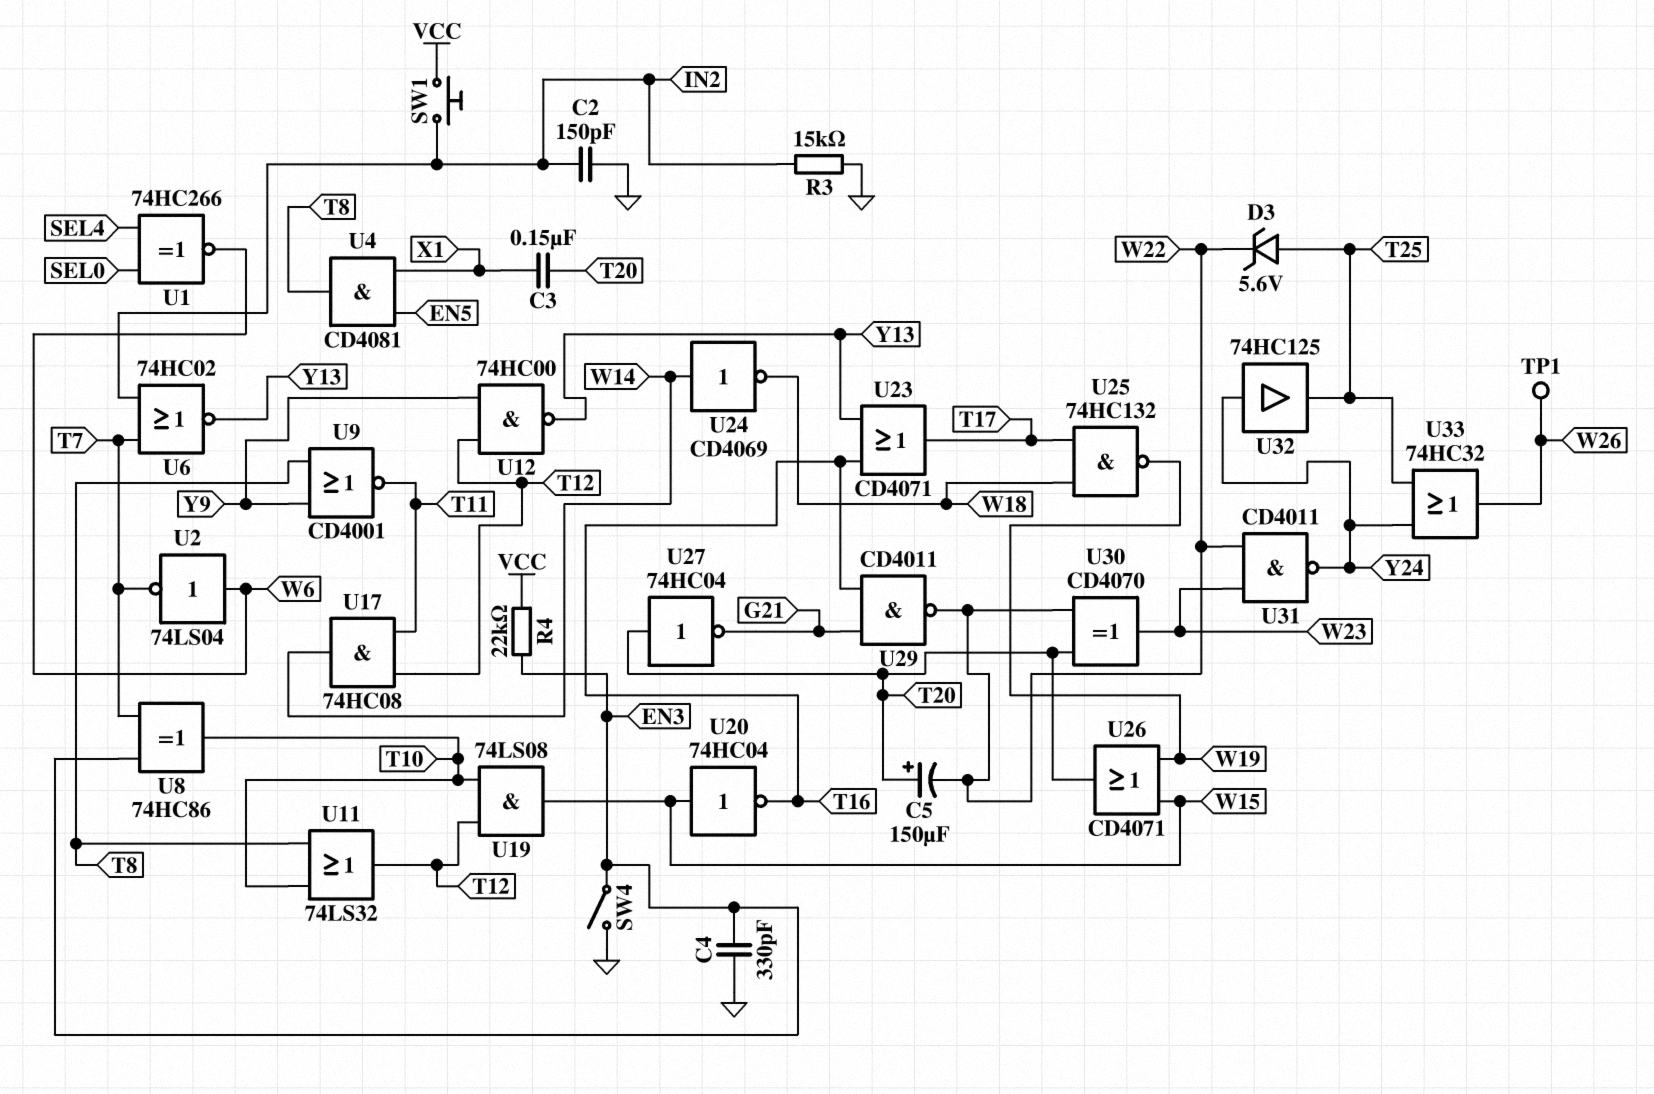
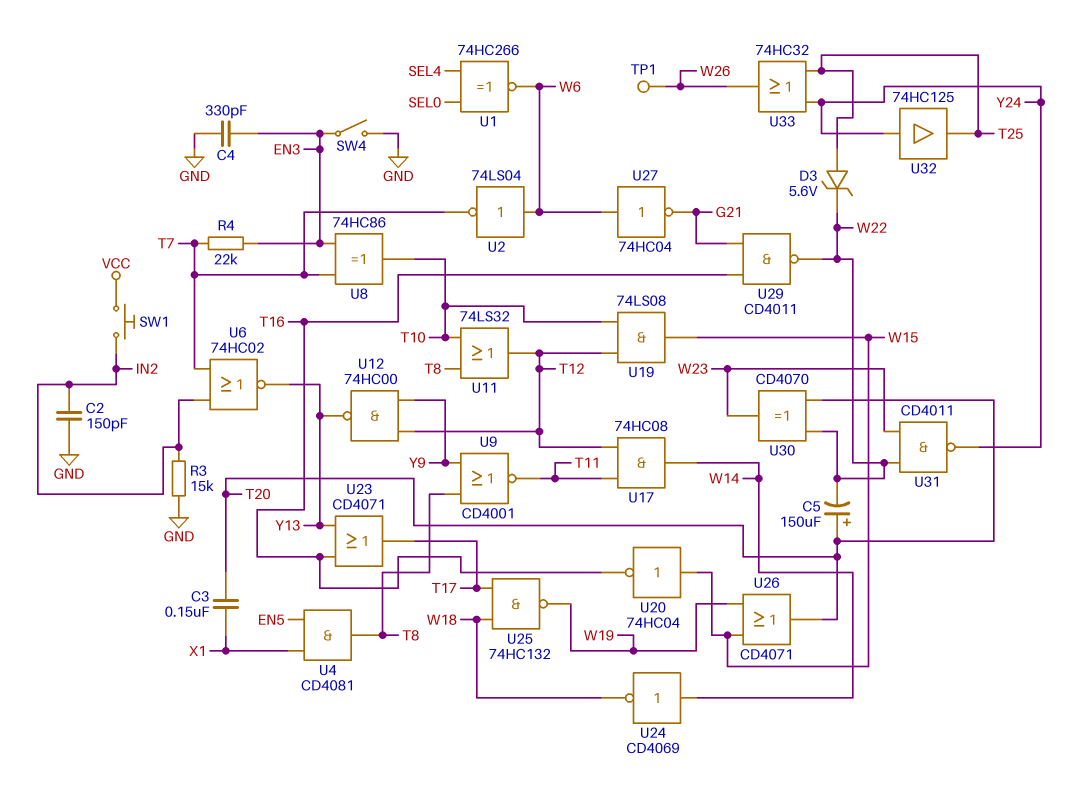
R4: 22k (EN3, VCC) -> 22k (EN3, T7)
U27: NOT 74HC04 (in T20, out G21) -> NOT 74HC04 (in W6, out G21)

